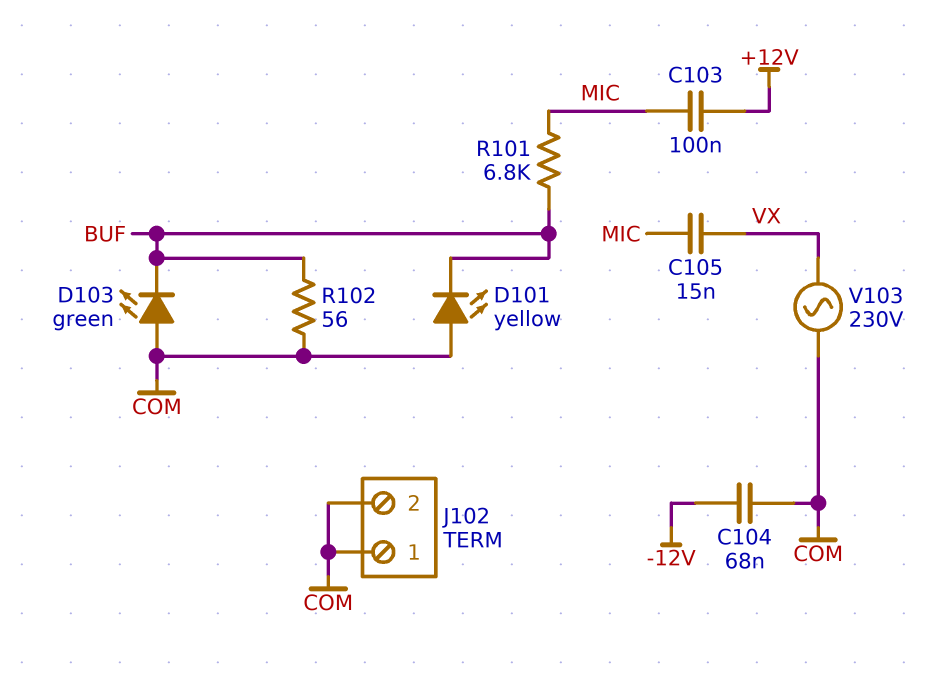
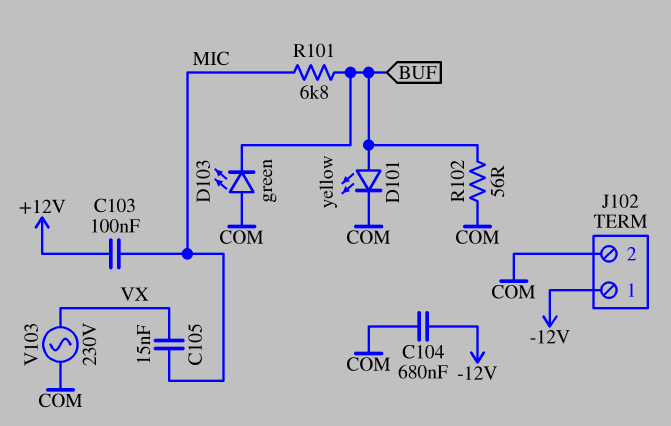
C104: 68nF (-12V, COM) -> 680nF (-12V, COM)
D101: LED yellow (A COM, K BUF) -> LED yellow (A BUF, K COM)
J102 pin 1: COM -> -12V

